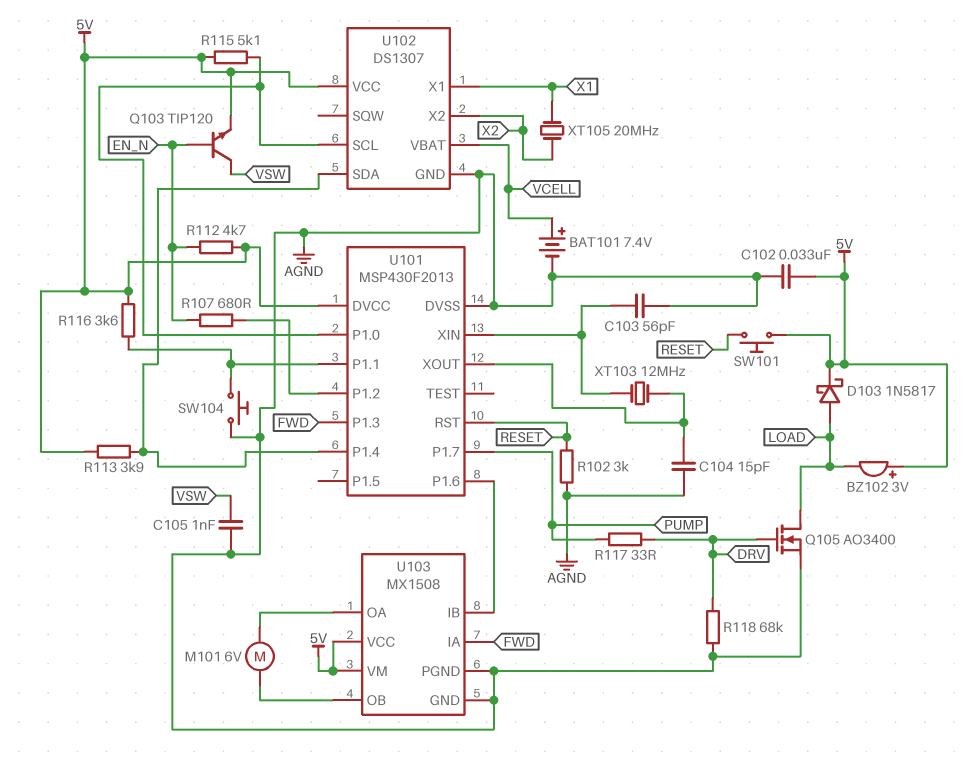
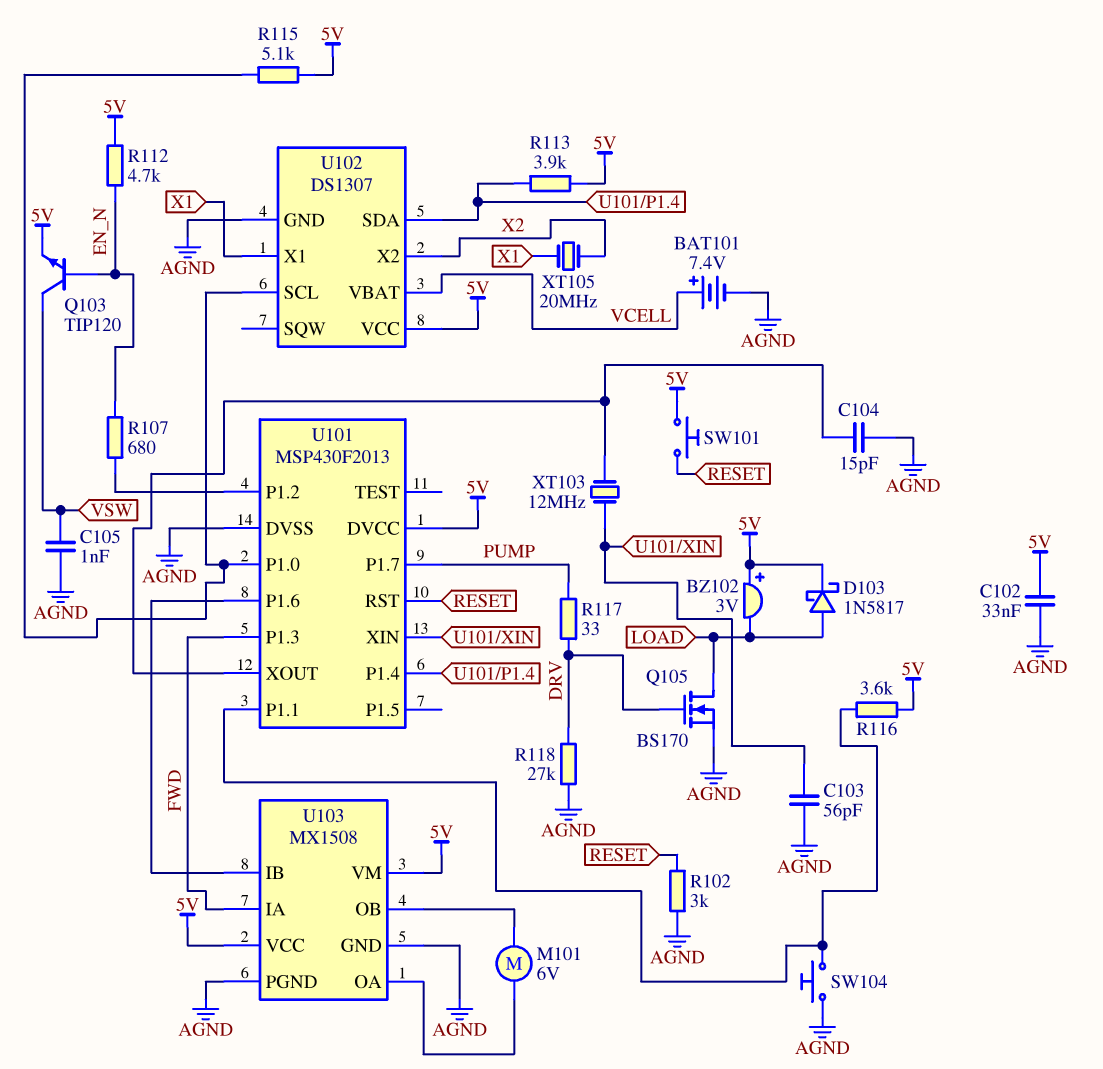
Q105: NMOS AO3400 (G DRV, D LOAD, S AGND) -> NMOS BS170 (G DRV, D LOAD, S AGND)
R118: 68k (AGND, DRV) -> 27k (AGND, DRV)

